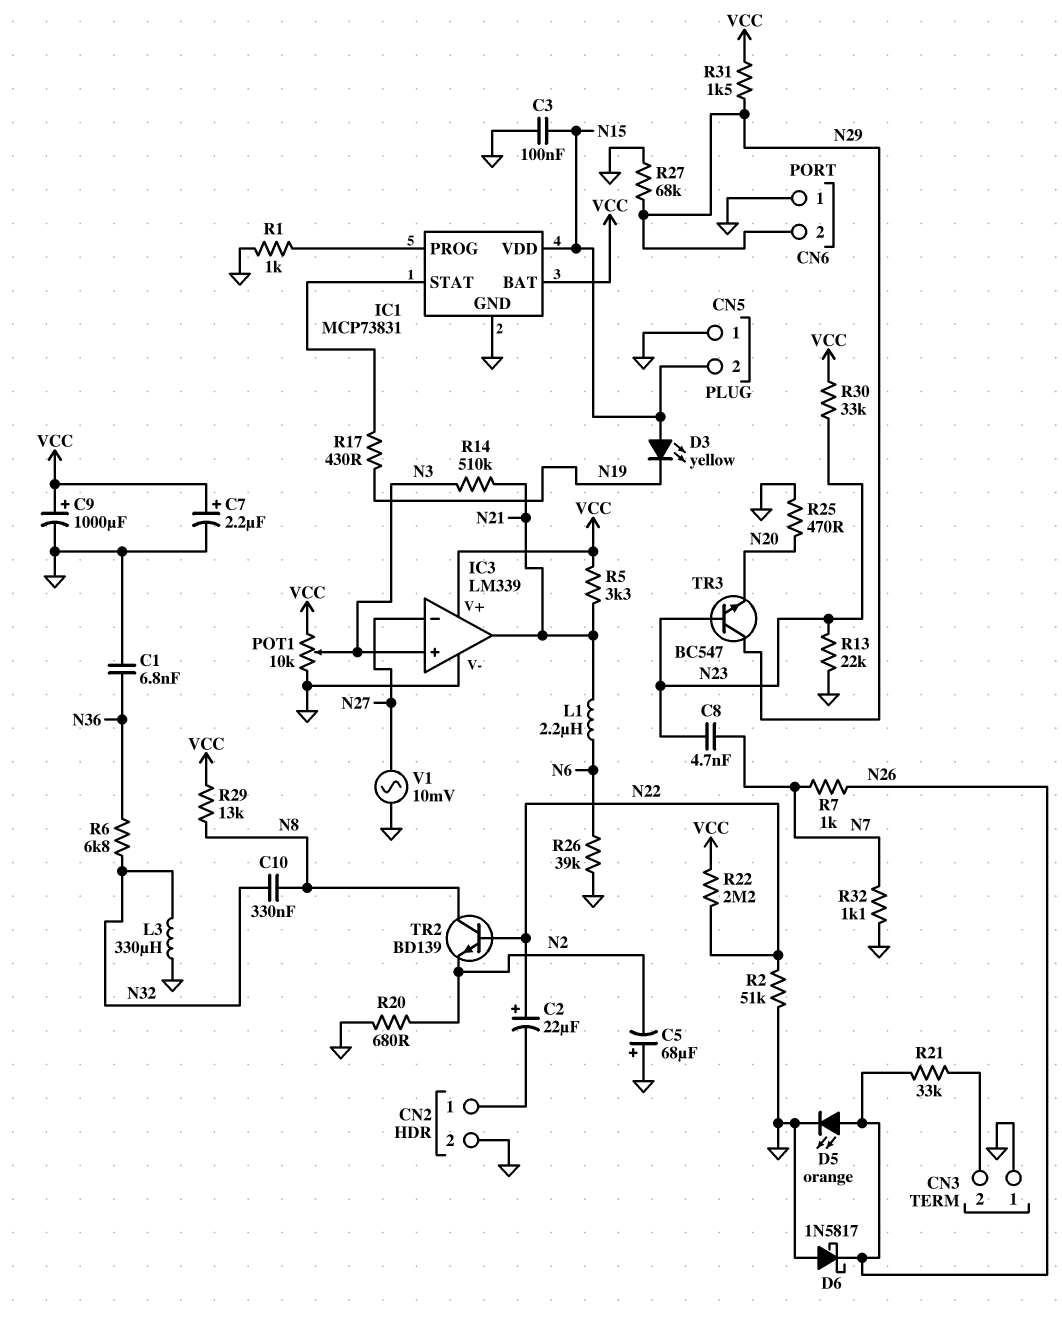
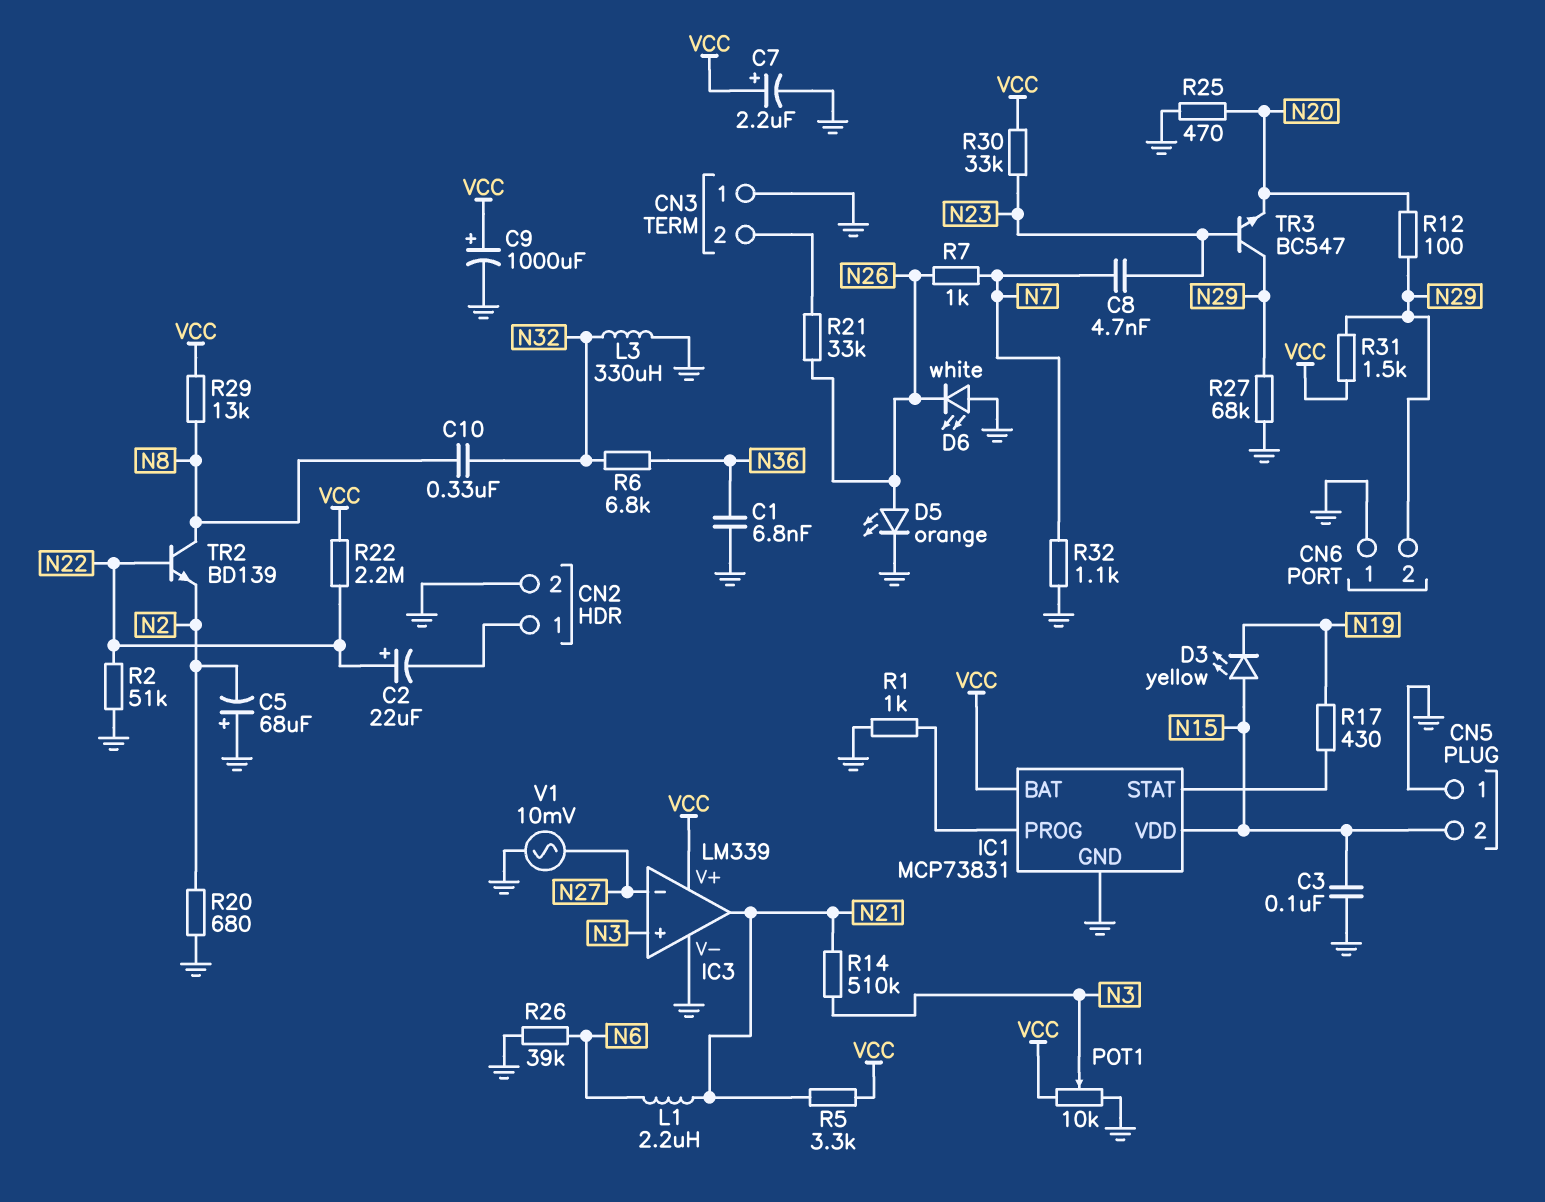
D6: schottky 1N5817 (A GND, K N26) -> LED white (A GND, K N26)
R12: none -> 100 (N20, N29)
R13: 22k (GND, N23) -> none

